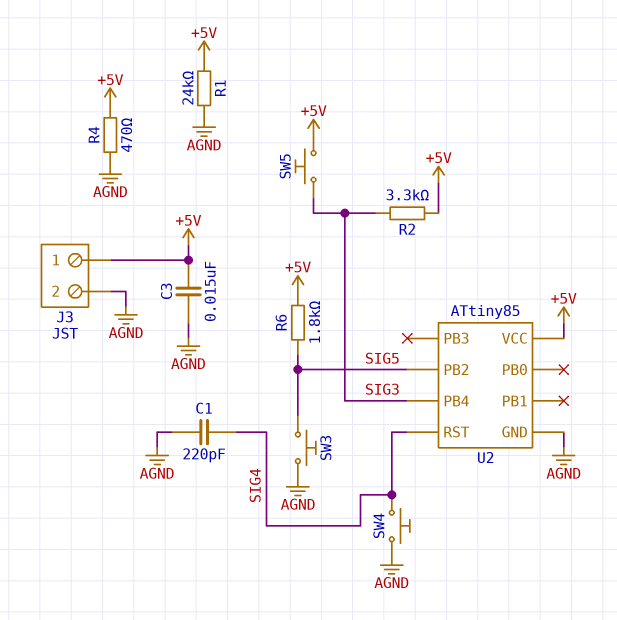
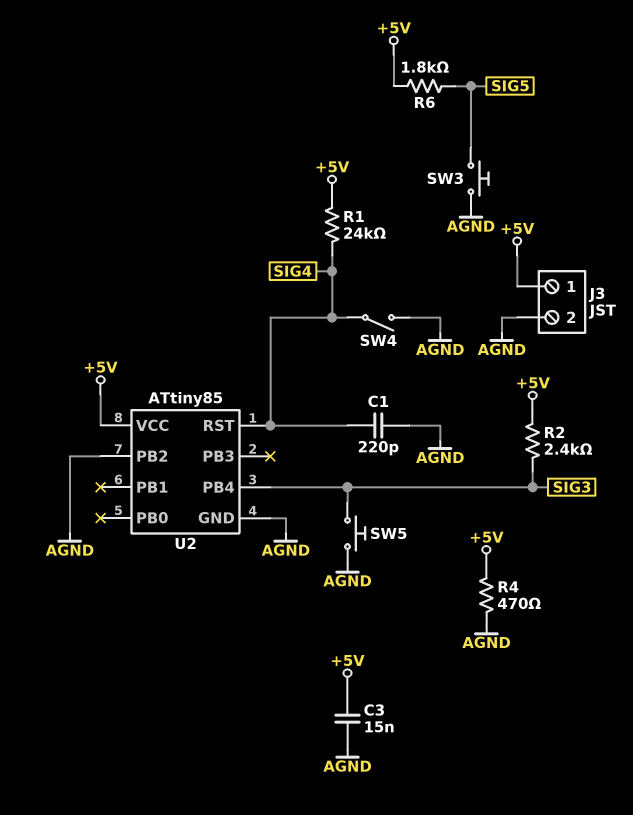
R1: 24k (+5V, AGND) -> 24k (+5V, SIG4)
R2: 3.3k (+5V, SIG3) -> 2.4k (+5V, SIG3)
SW4: button (AGND, SIG4) -> switch (AGND, SIG4)
SW5: button (+5V, SIG3) -> button (AGND, SIG3)
U2 pin PB2: SIG5 -> AGND

